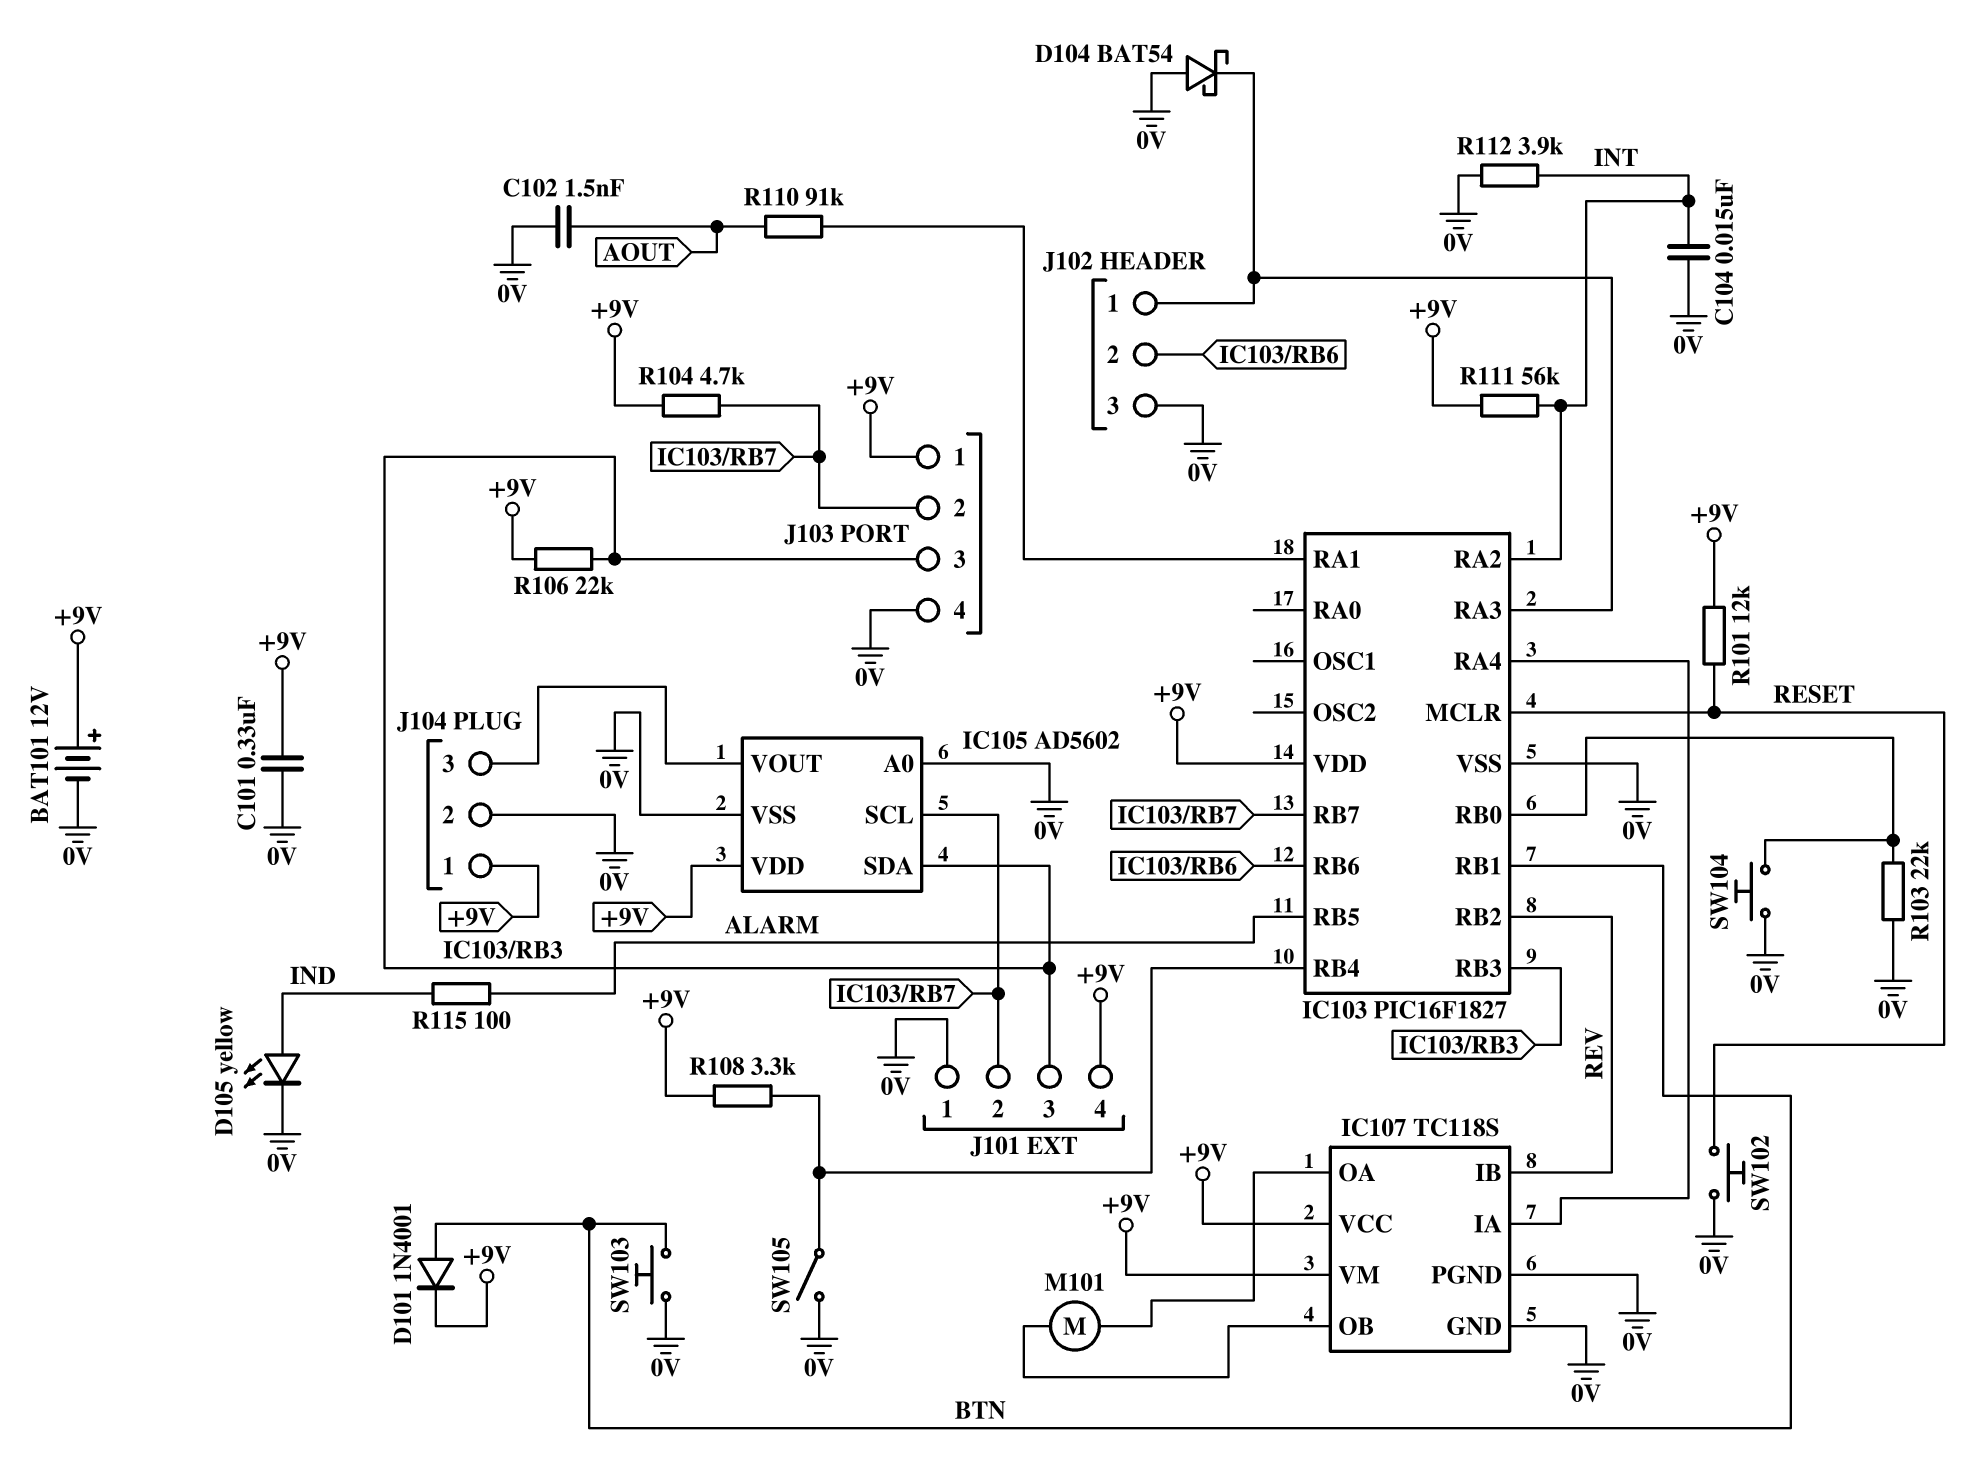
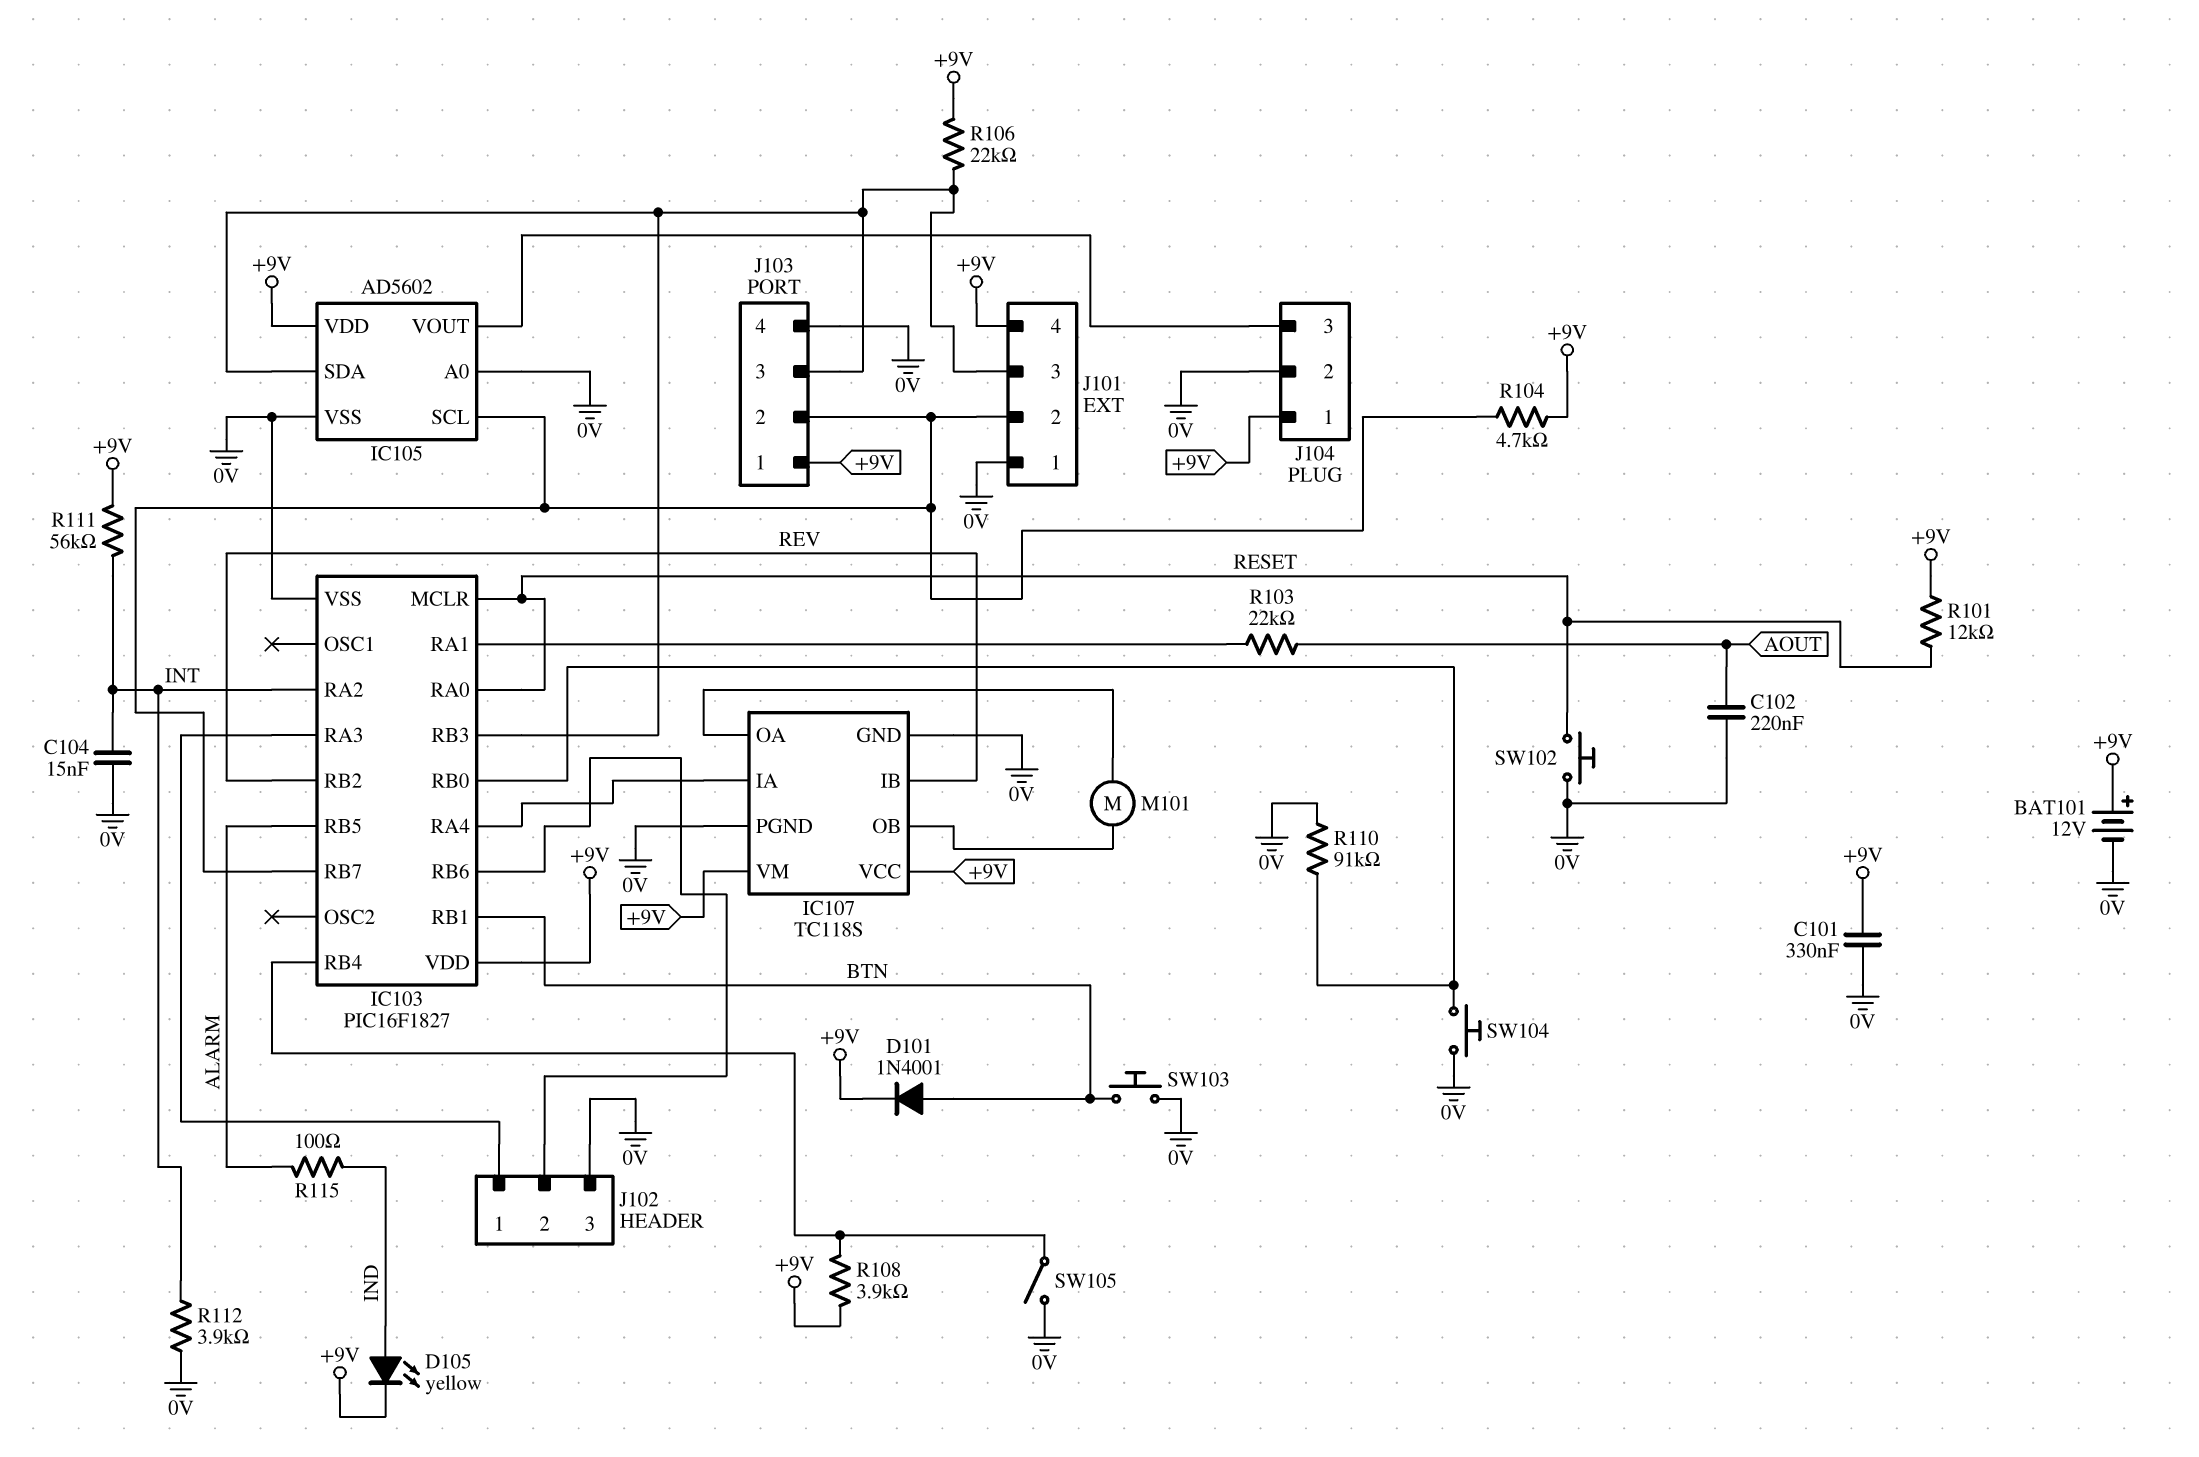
C102: 1.5nF (0V, AOUT) -> 220nF (0V, AOUT)
D104: schottky BAT54 (A 0V, K IC103/RA3) -> none
D105: LED yellow (A IND, K 0V) -> LED yellow (A IND, K +9V)
IC103 pin RA0: none -> RESET
R103: 22k (0V, IC103/RB0) -> 22k (AOUT, IC103/RA1)
R108: 3.3k (+9V, IC103/RB4) -> 3.9k (+9V, IC103/RB4)
R110: 91k (AOUT, IC103/RA1) -> 91k (0V, IC103/RB0)

